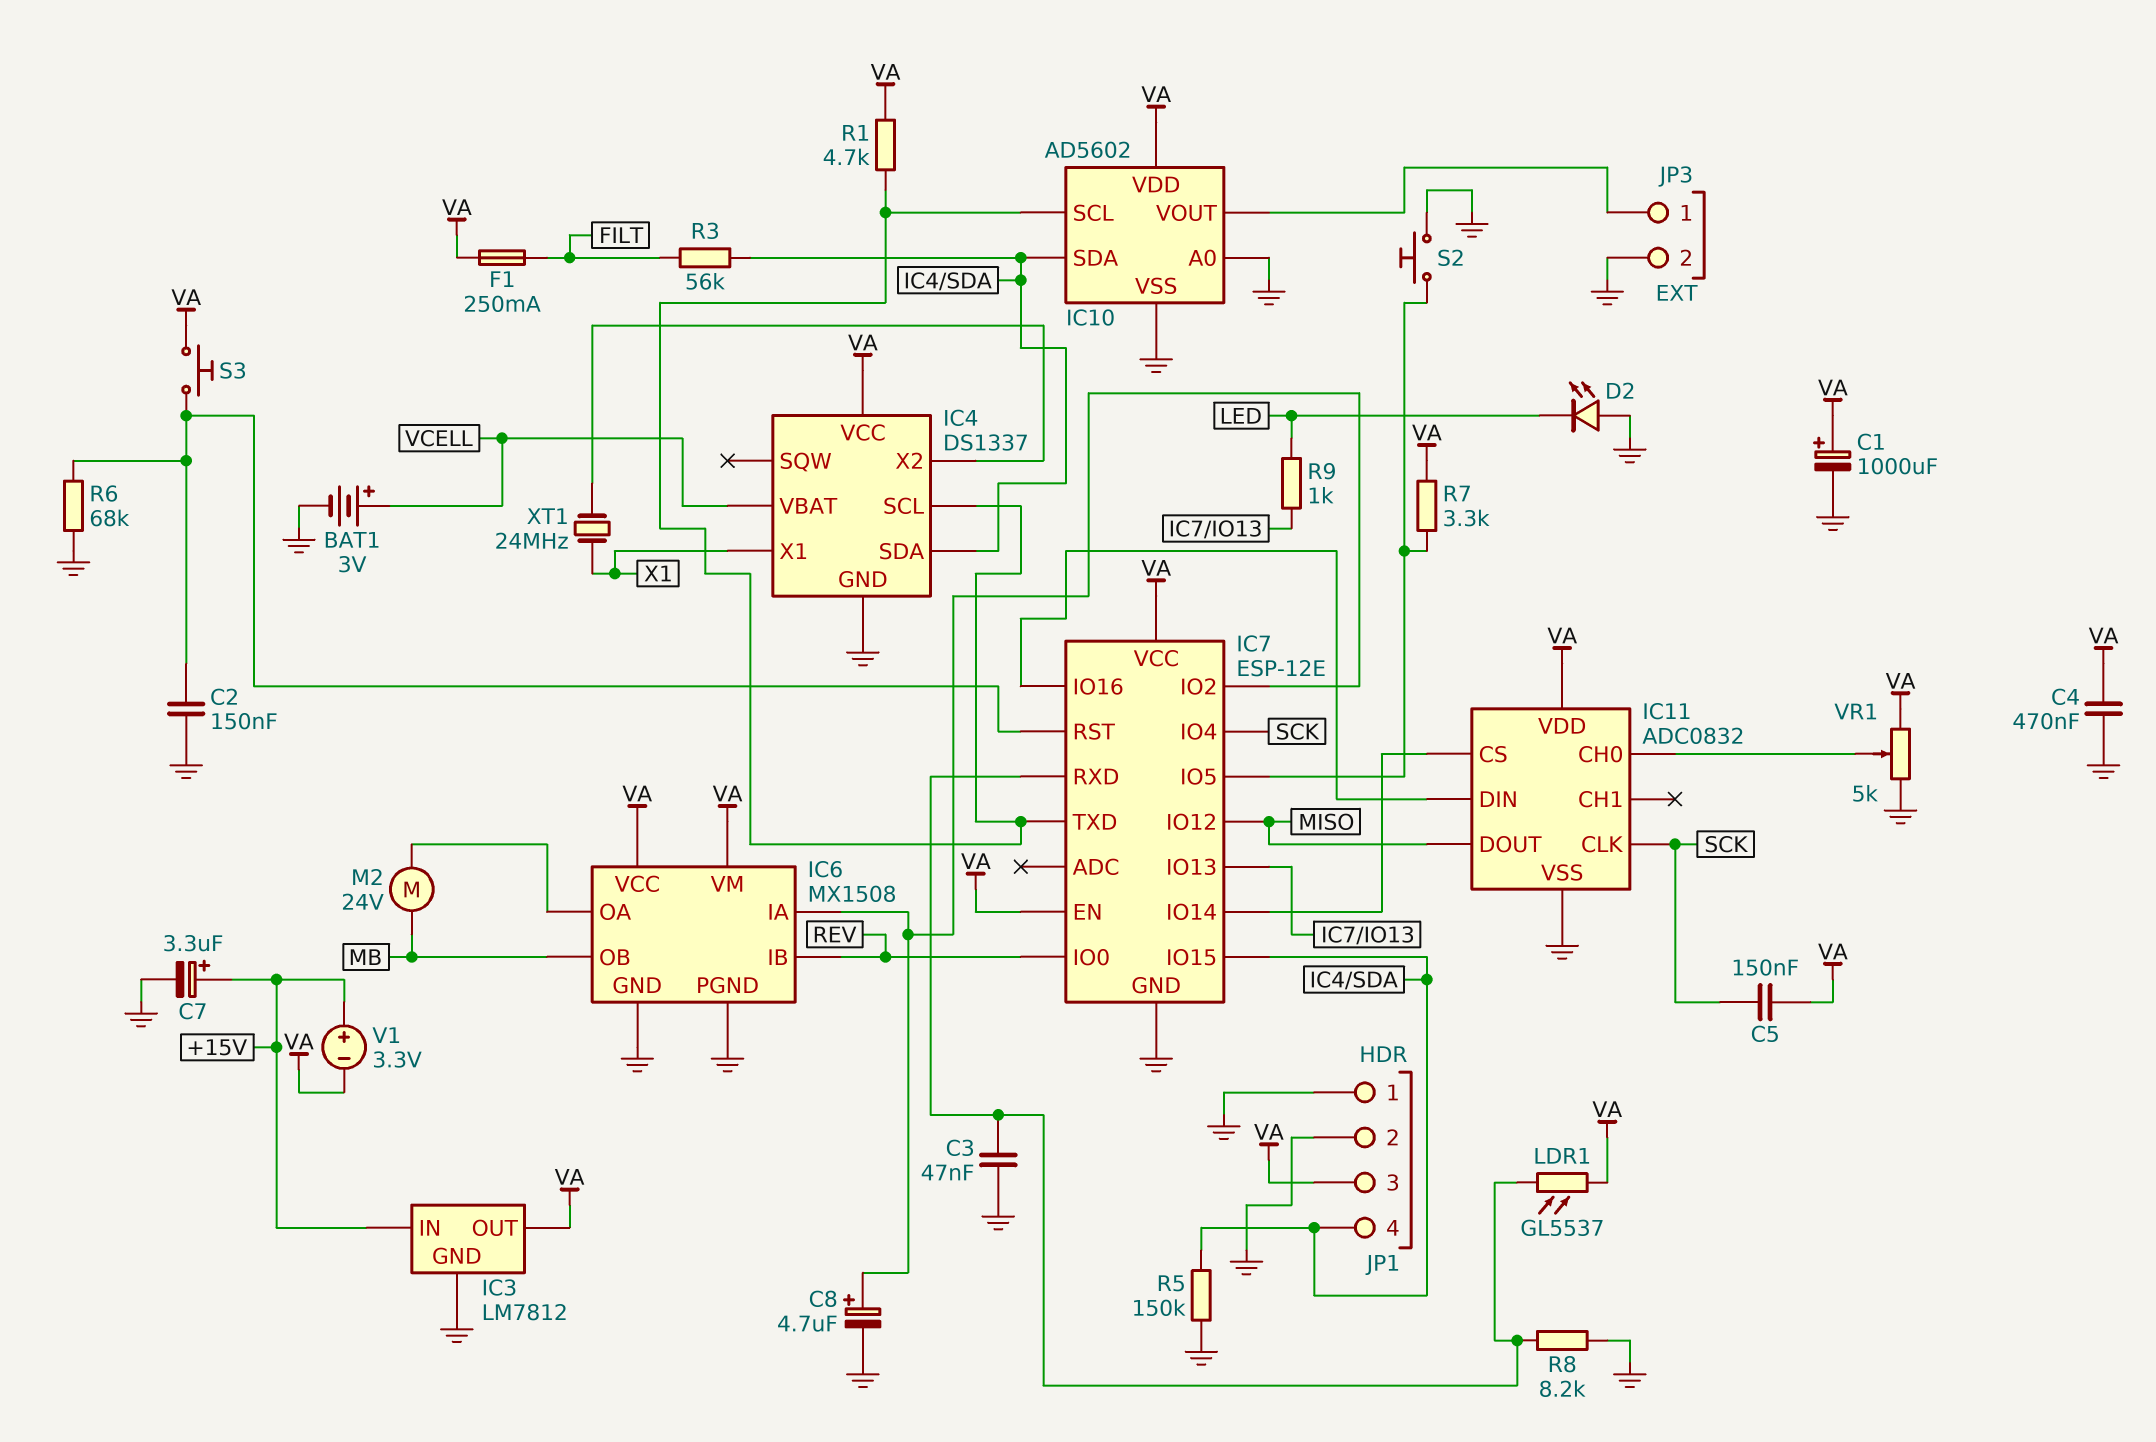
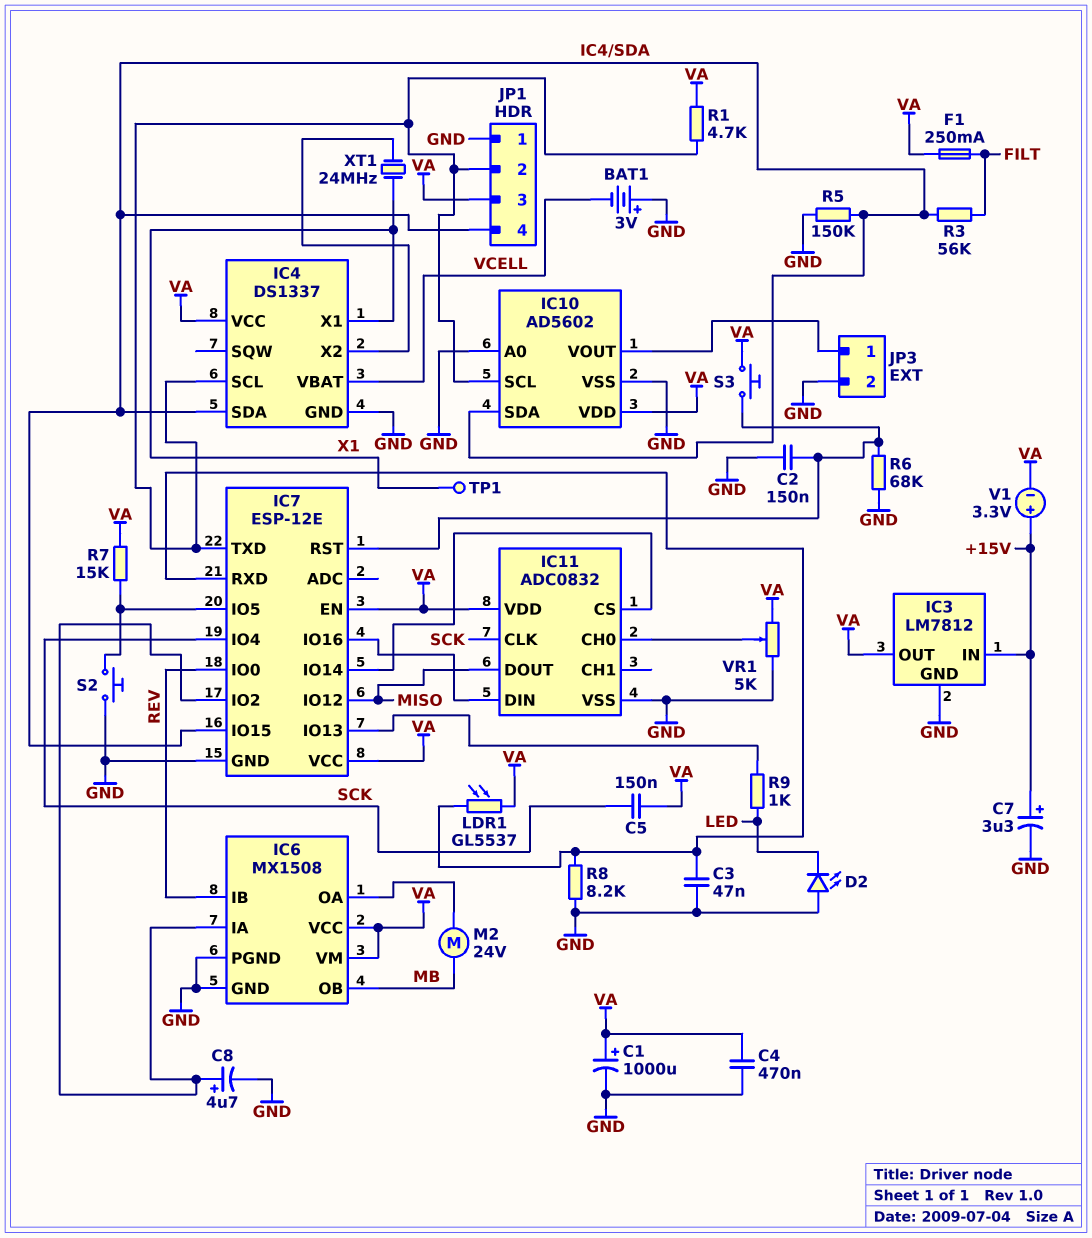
BAT1: 3V (plus VCELL, minus GND) -> 3V (plus GND, minus VCELL)
JP1 pin 2: GND -> IC4/SCL
R7: 3.3k (IC7/IO5, VA) -> 15k (IC7/IO5, VA)
TP1: none -> test point (X1)

